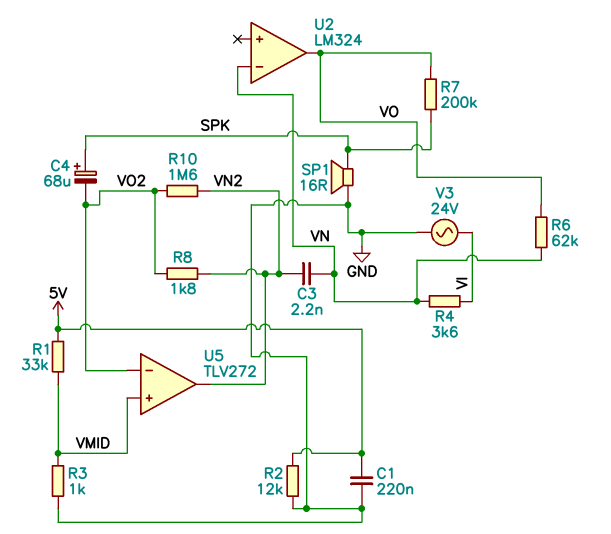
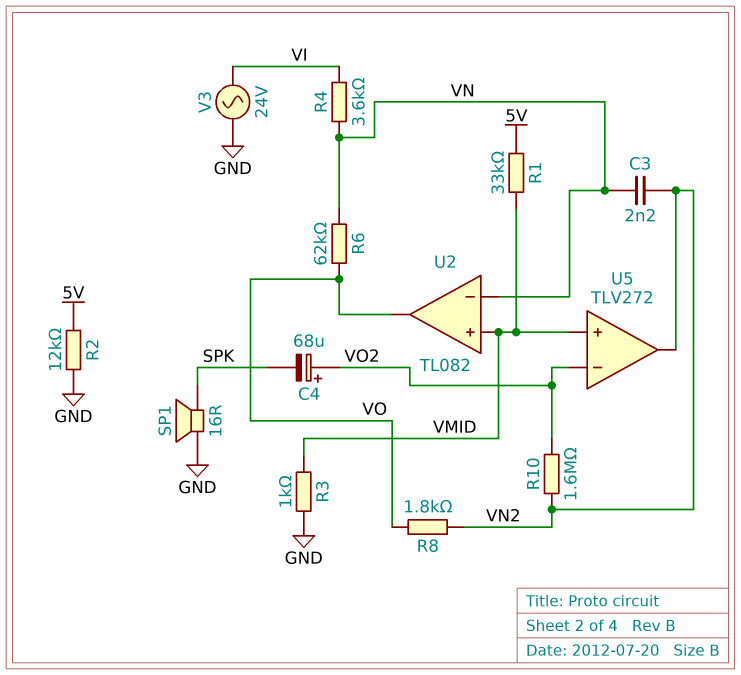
C1: 220nF (5V, GND) -> none
C4: 68uF (plus SPK, minus VO2) -> 68uF (plus VO2, minus SPK)
R7: 200k (SPK, VO) -> none
R8: 1.8k (VN2, VO2) -> 1.8k (VN2, VO)
U2: LM324 -> TL082
U2 pin in+: none -> VMID

